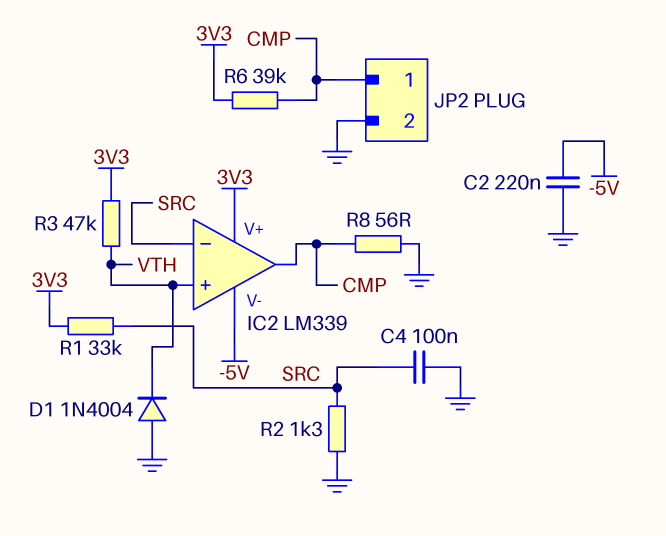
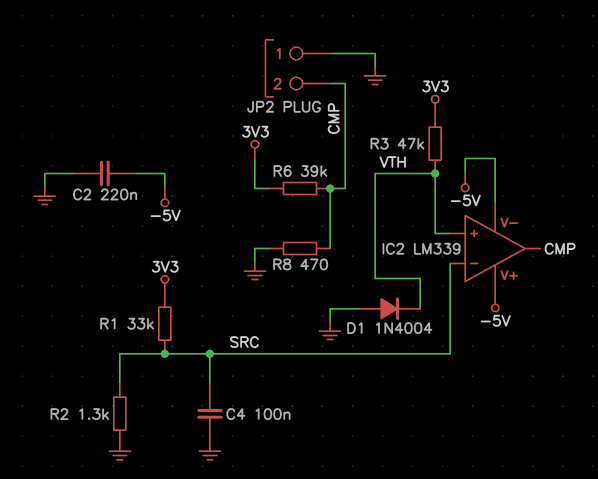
IC2 pin V+: 3V3 -> -5V
JP2 pin 1: CMP -> GND
JP2 pin 2: GND -> CMP
R8: 56 (CMP, GND) -> 470 (CMP, GND)

